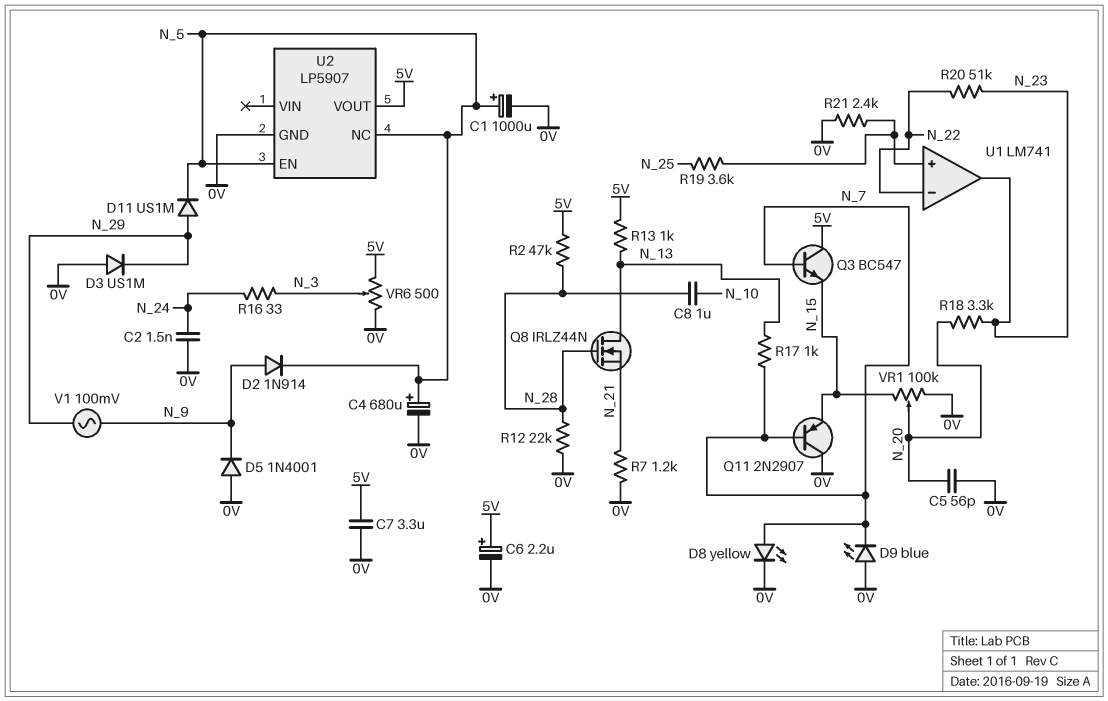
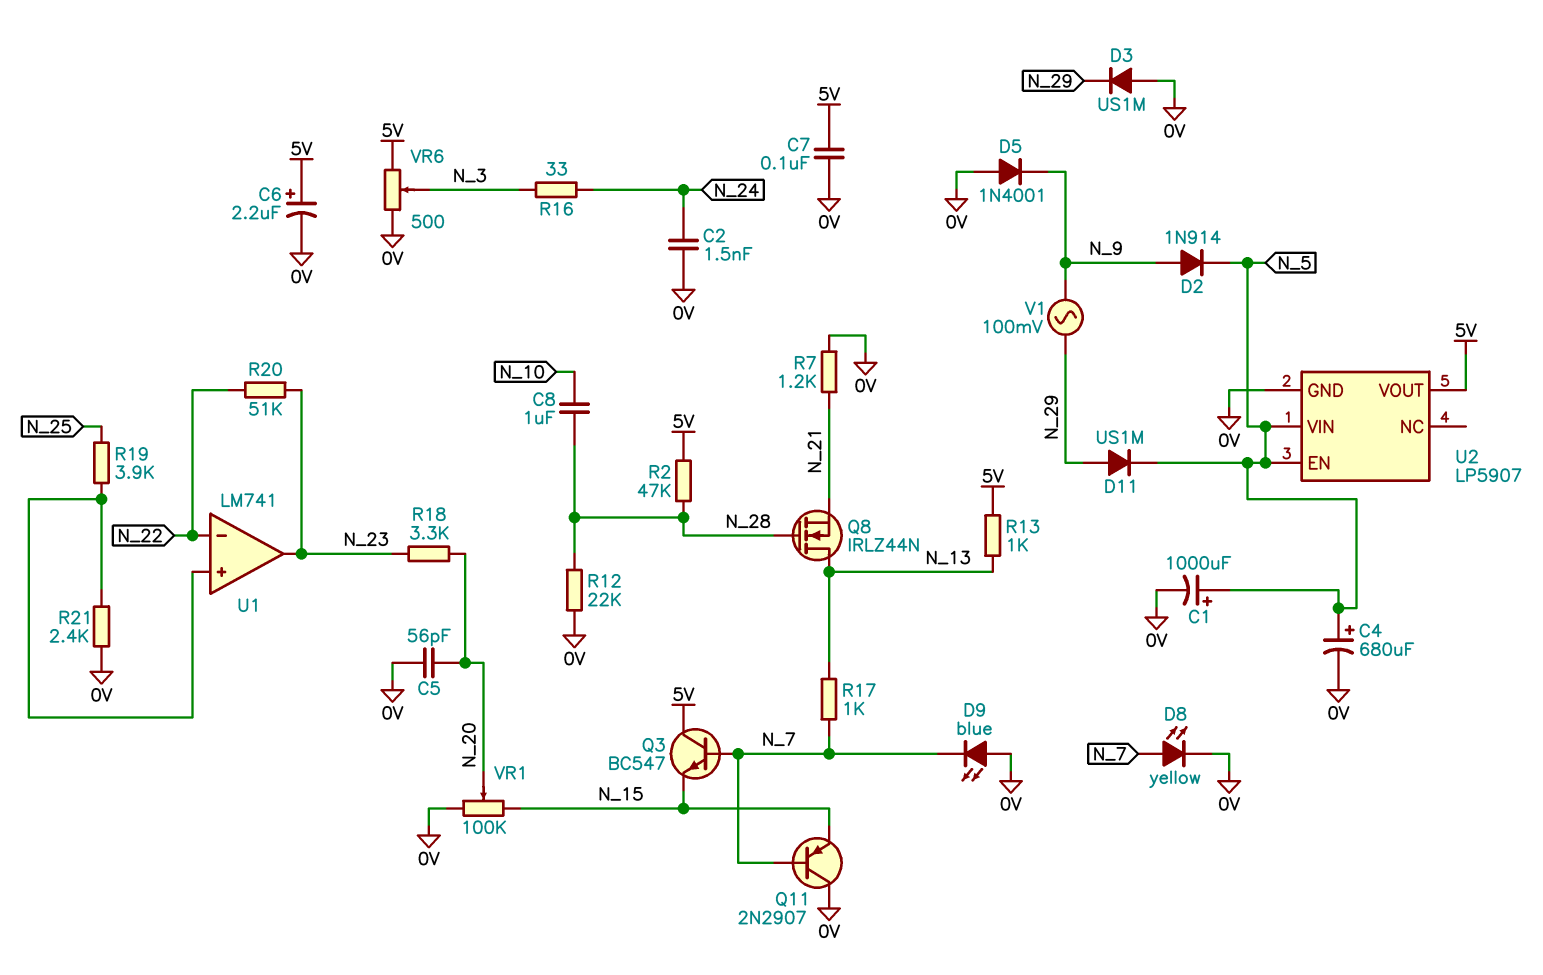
C7: 3.3uF (0V, 5V) -> 100nF (0V, 5V)
R19: 3.6k (N_25, U1/in+) -> 3.9k (N_25, U1/in+)
U2 pin NC: N_5 -> none
U2 pin VIN: none -> N_5

